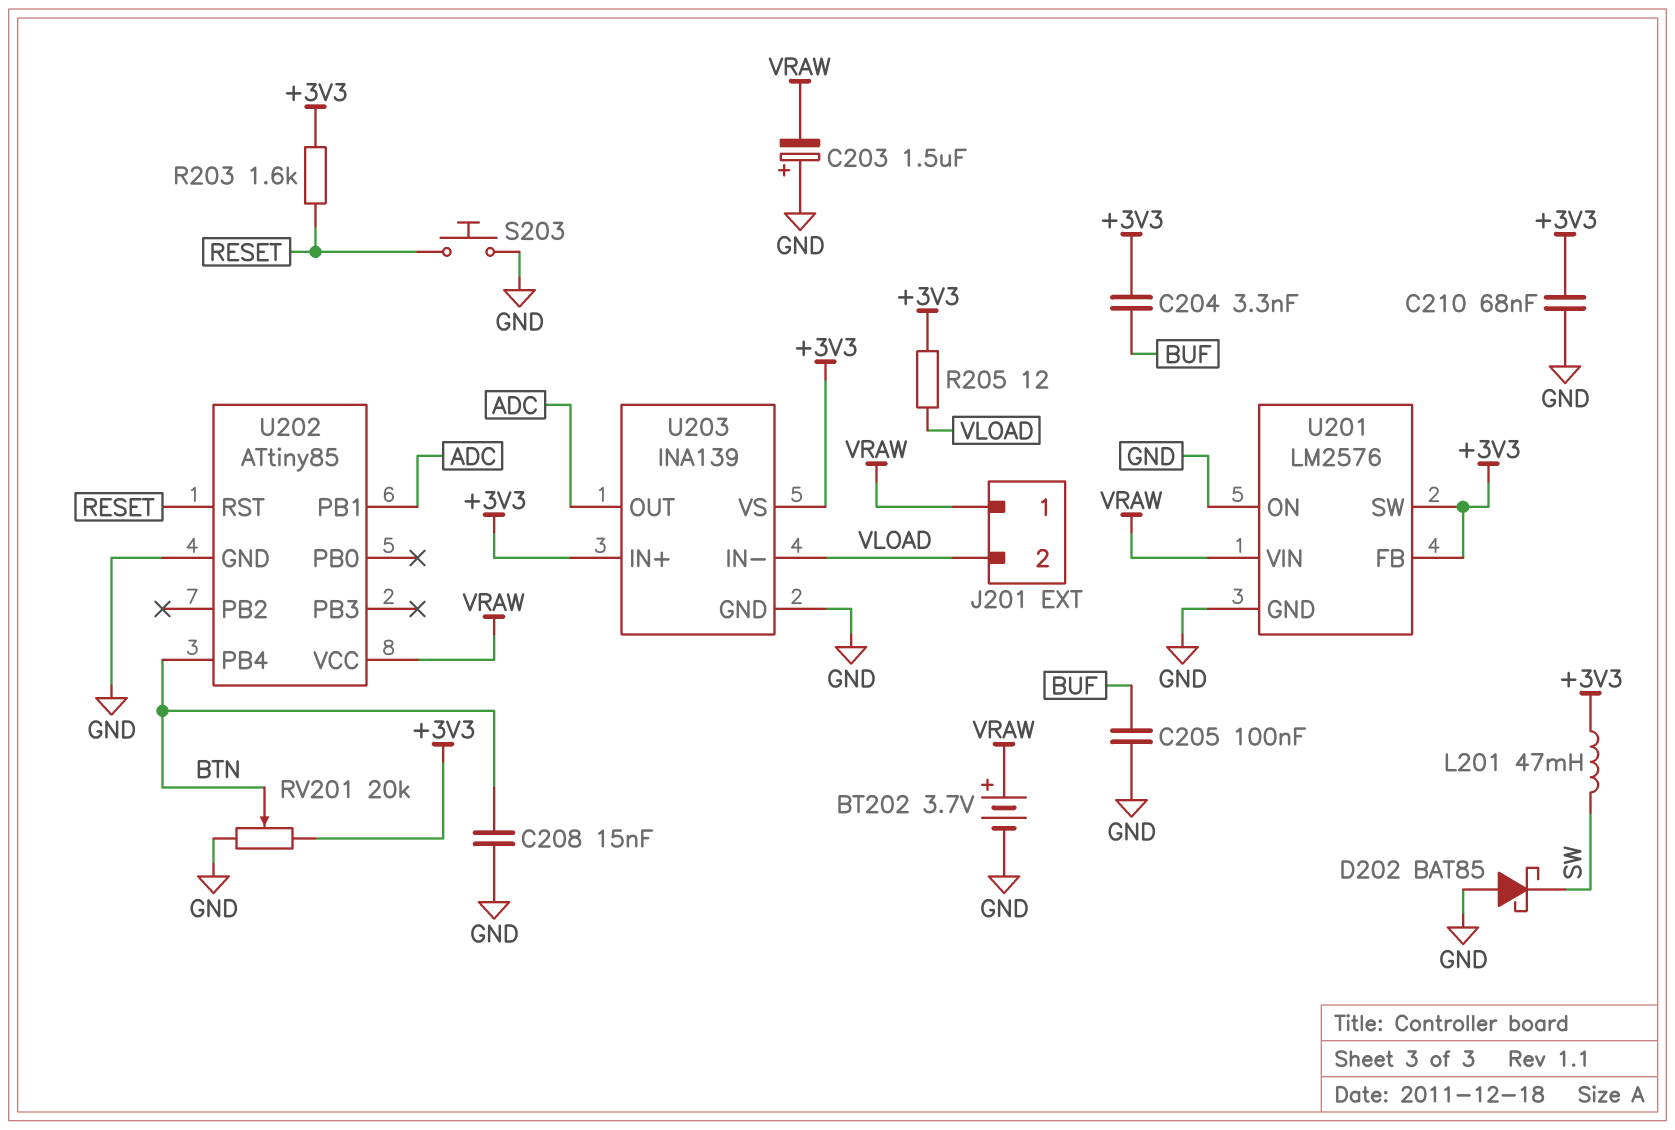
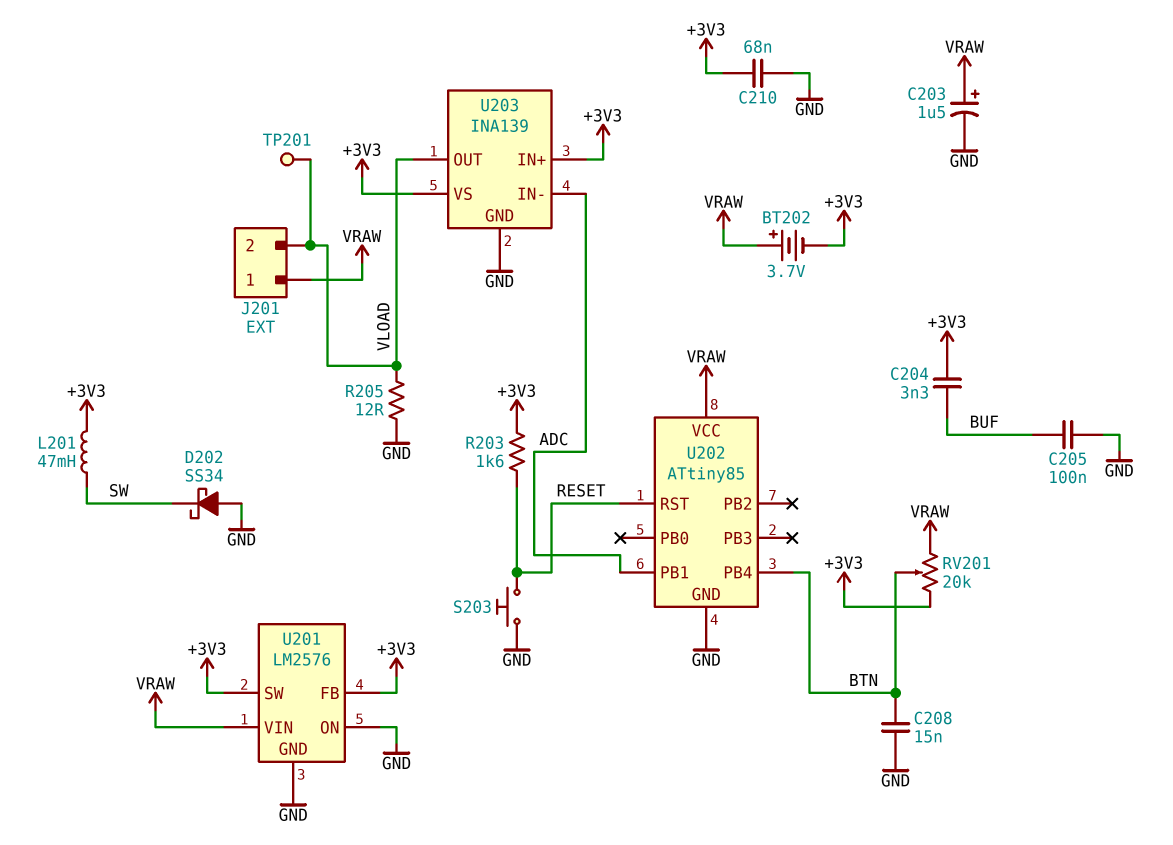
BT202: 3.7V (plus VRAW, minus GND) -> 3.7V (plus VRAW, minus +3V3)
C203: 1.5uF (plus GND, minus VRAW) -> 1.5uF (plus VRAW, minus GND)
D202: schottky BAT85 (A GND, K SW) -> schottky SS34 (A GND, K SW)
R205: 12 (+3V3, VLOAD) -> 12 (GND, VLOAD)
RV201: 20k (+3V3, GND, wiper BTN) -> 20k (+3V3, VRAW, wiper BTN)
TP201: none -> test point (VLOAD)
U203 pin IN-: VLOAD -> ADC
U203 pin OUT: ADC -> VLOAD

